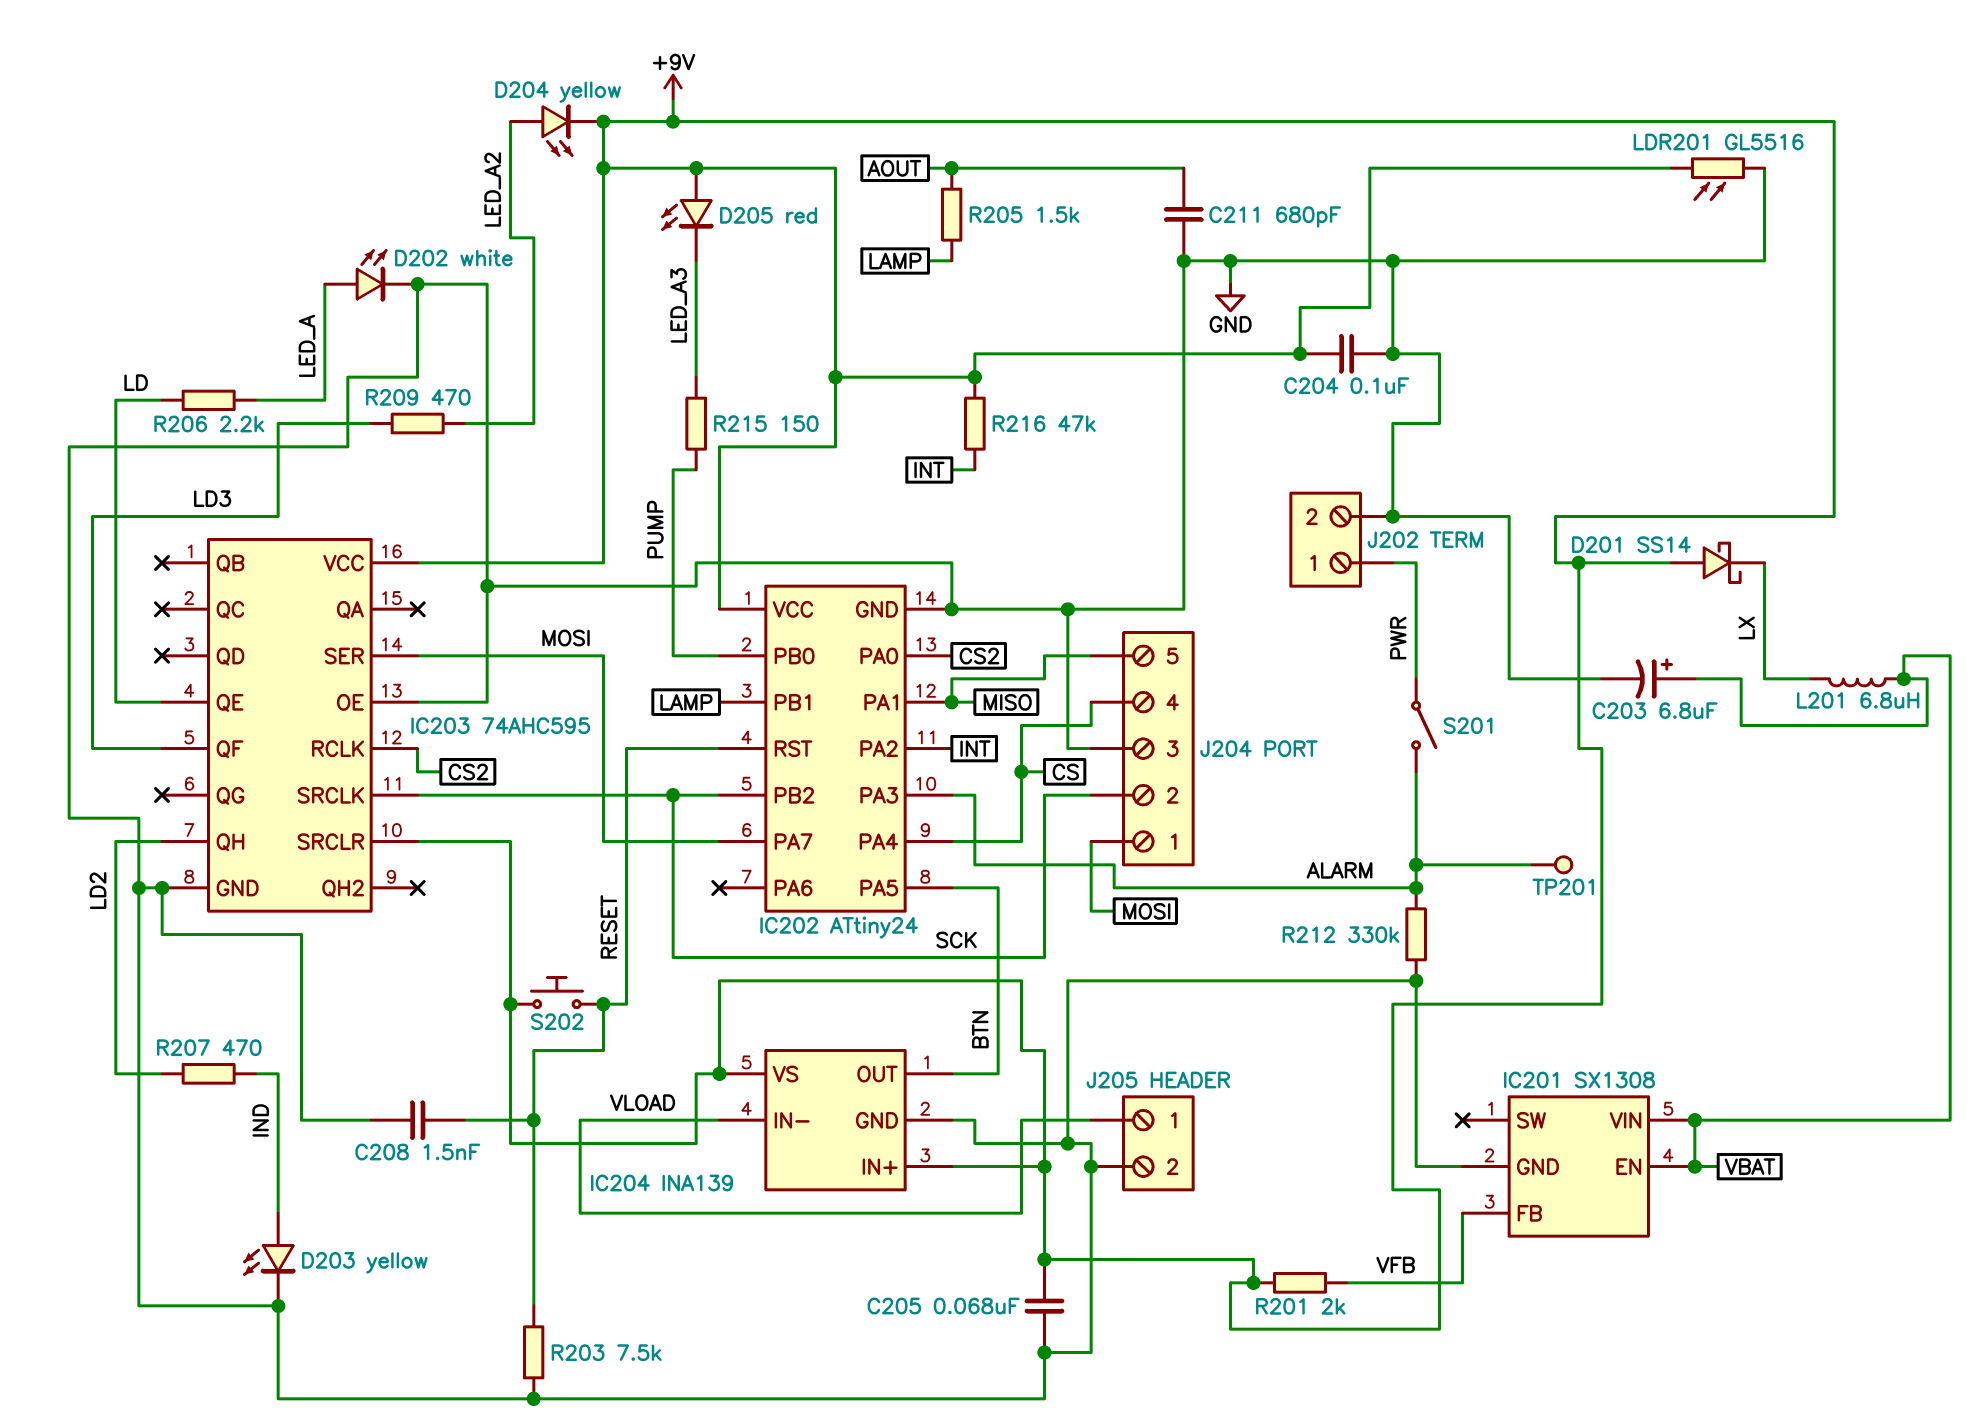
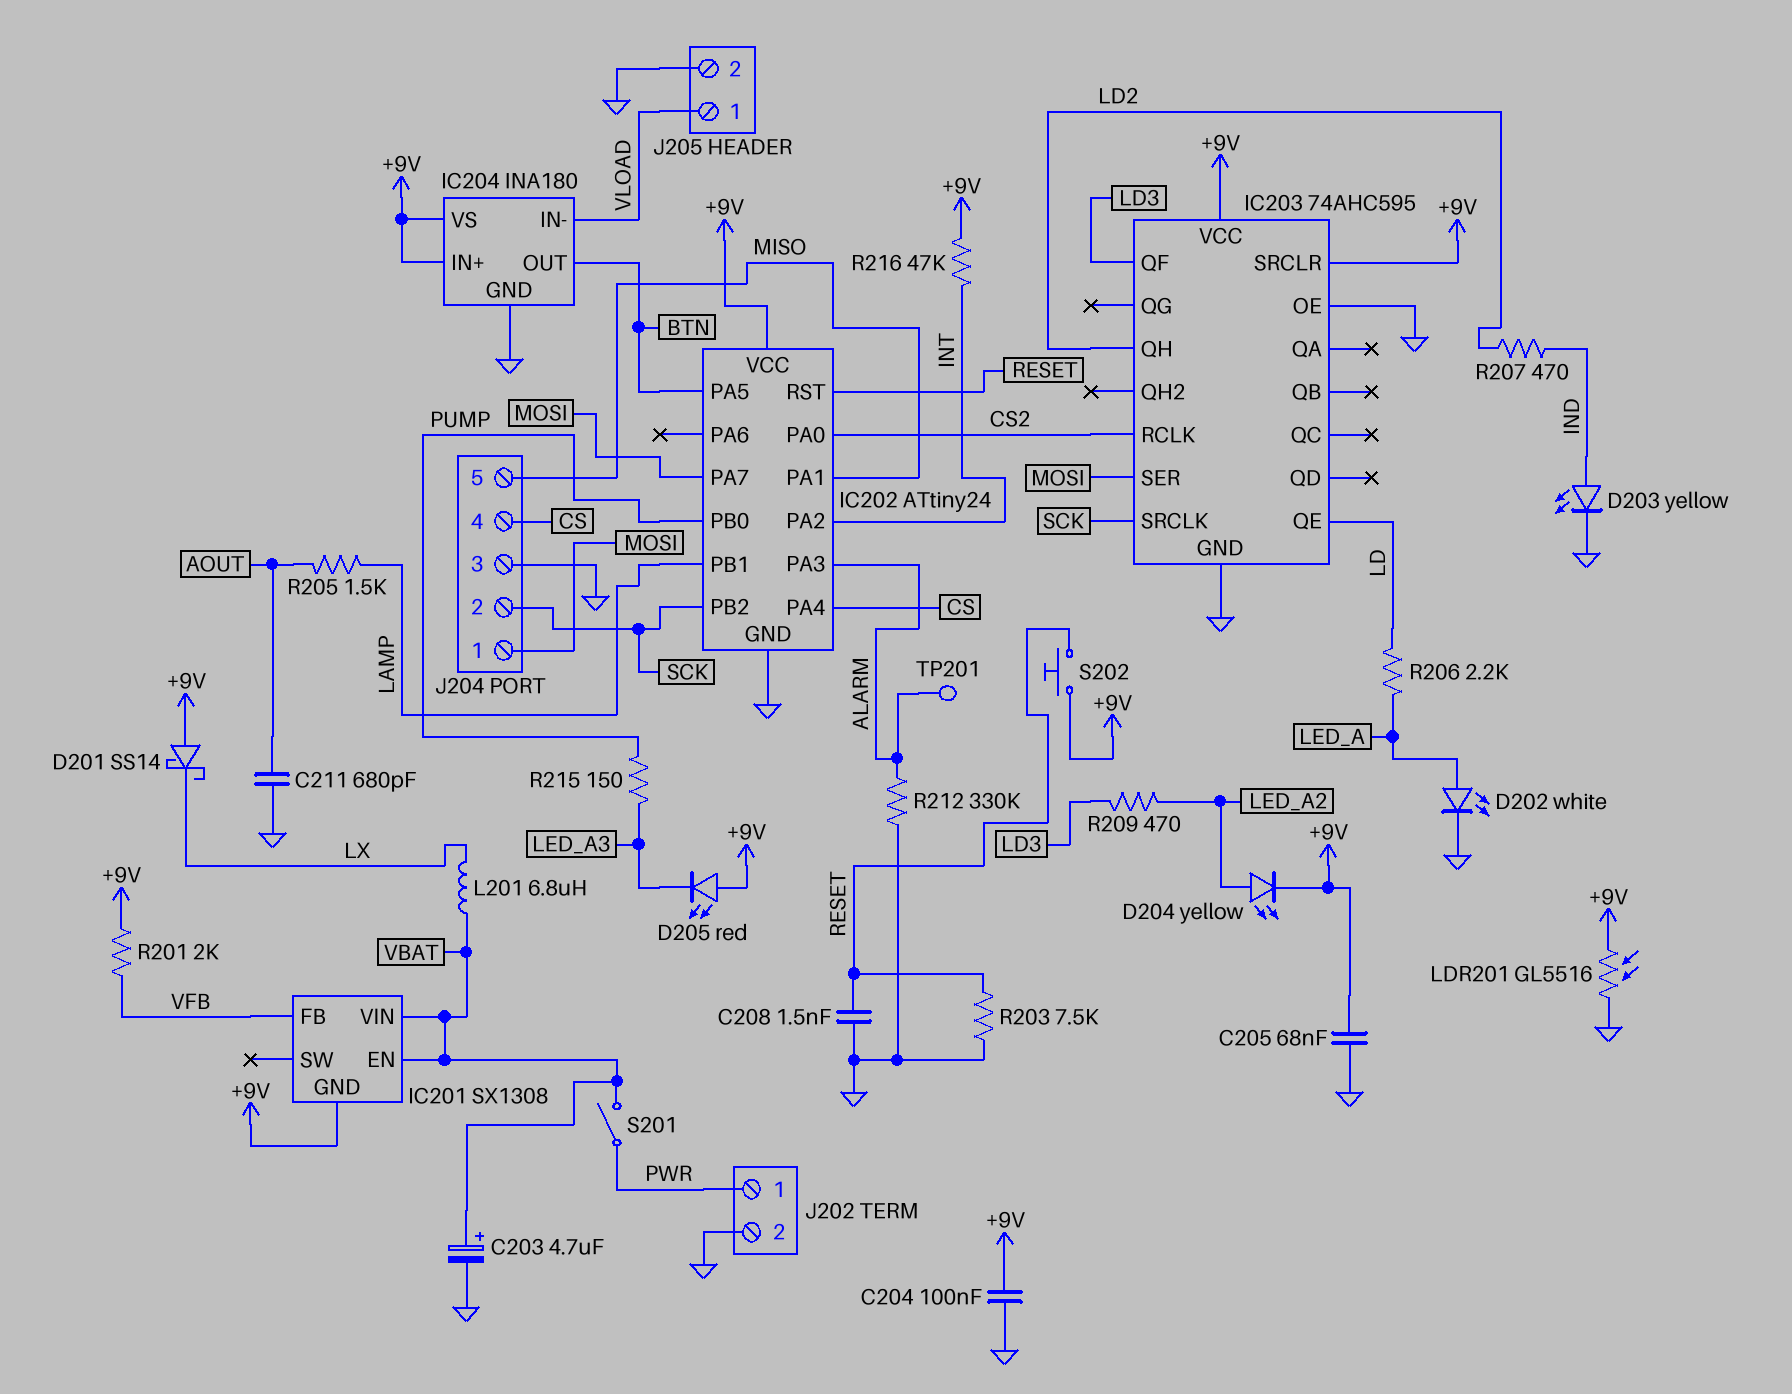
C203: 6.8uF (plus VBAT, minus GND) -> 4.7uF (plus VBAT, minus GND)
IC201 pin GND: GND -> +9V
IC204: INA139 -> INA180
S201: switch (ALARM, PWR) -> switch (PWR, VBAT)

